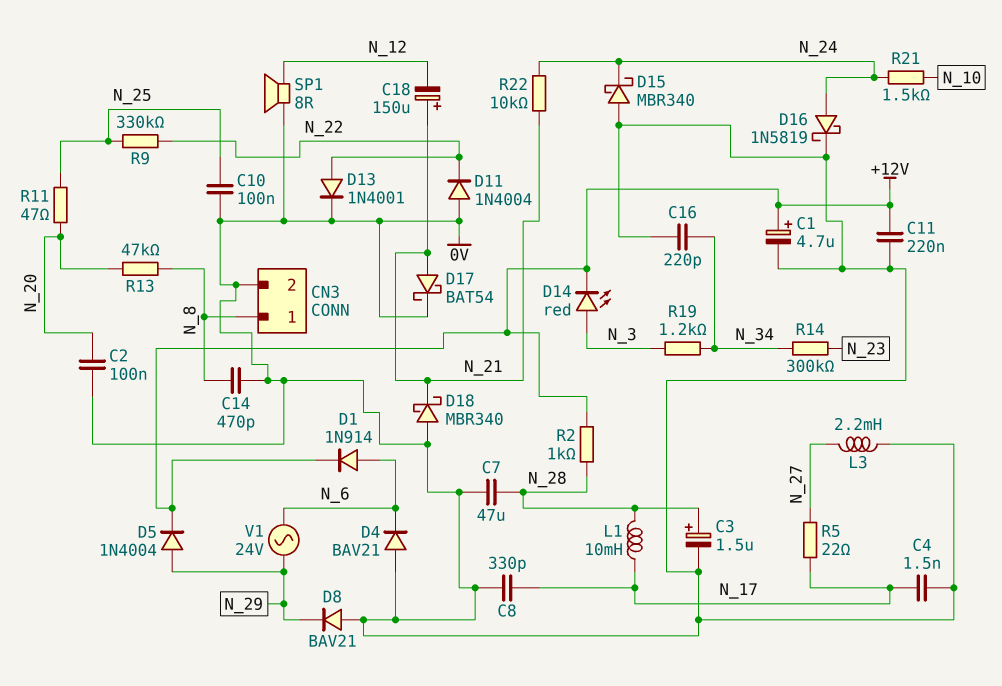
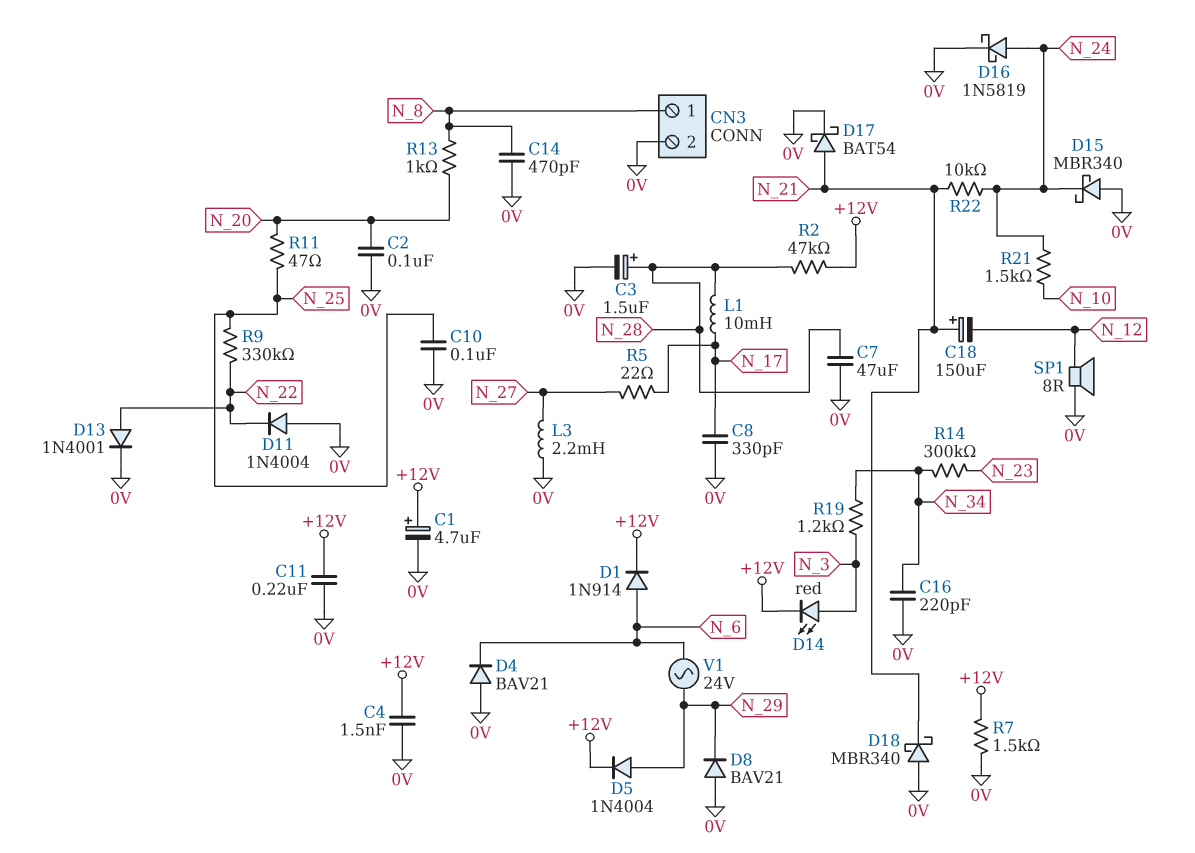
C4: 1.5nF (0V, N_17) -> 1.5nF (+12V, 0V)
R2: 1k (+12V, N_28) -> 47k (+12V, N_28)
R7: none -> 1.5k (+12V, 0V)
R13: 47k (N_8, N_20) -> 1k (N_8, N_20)

